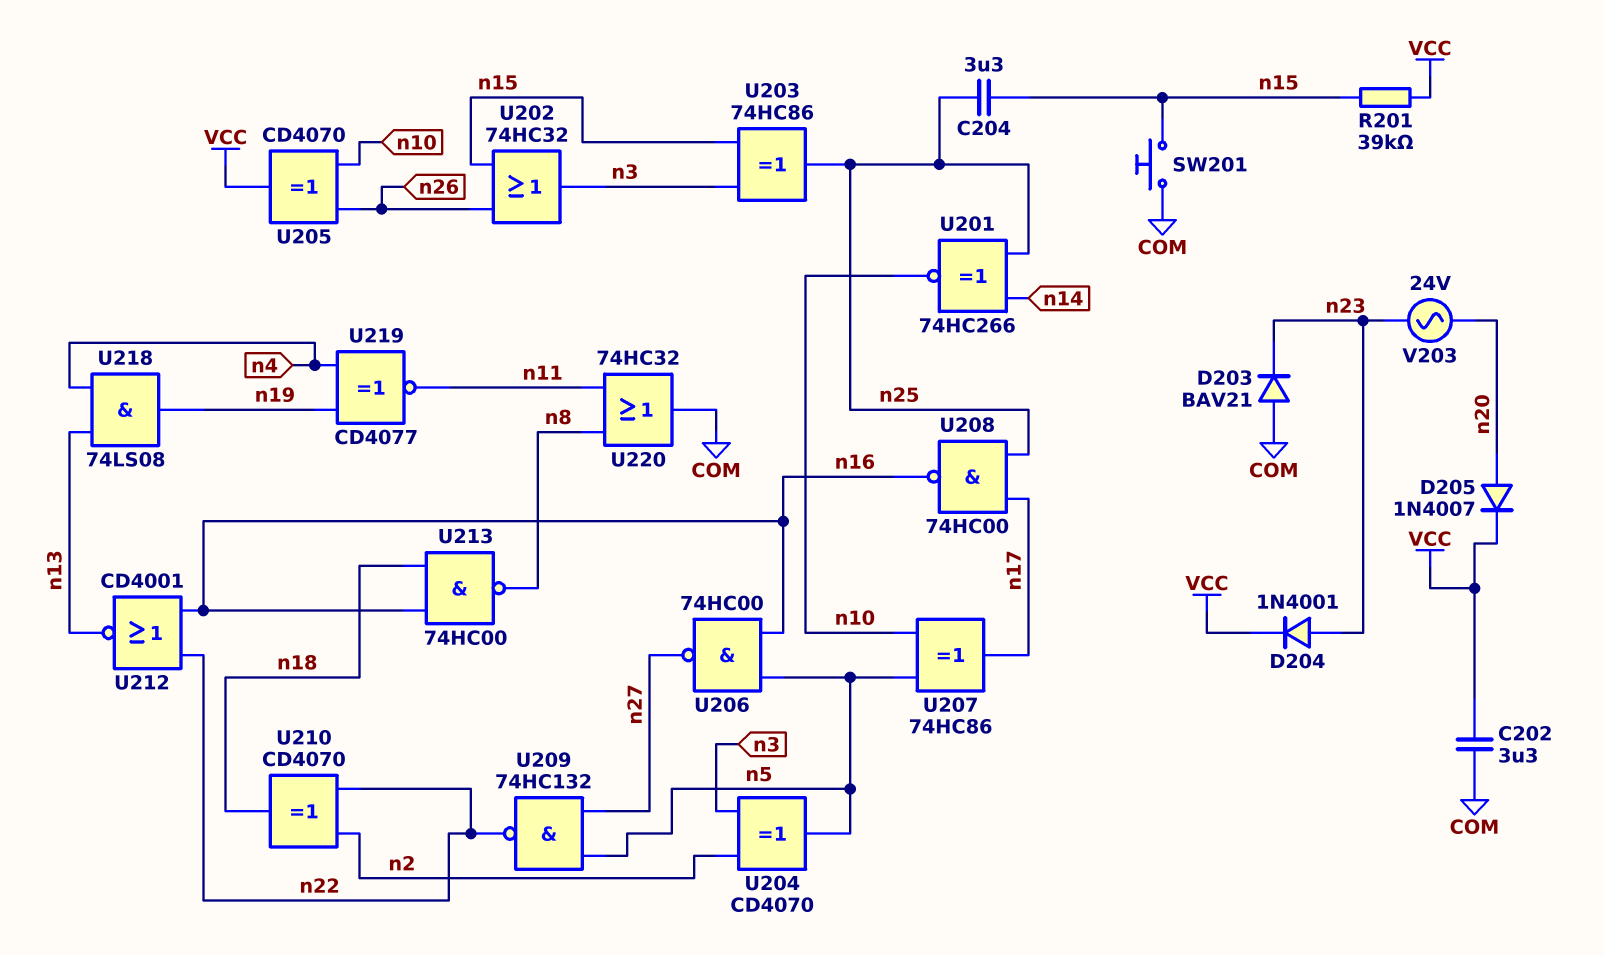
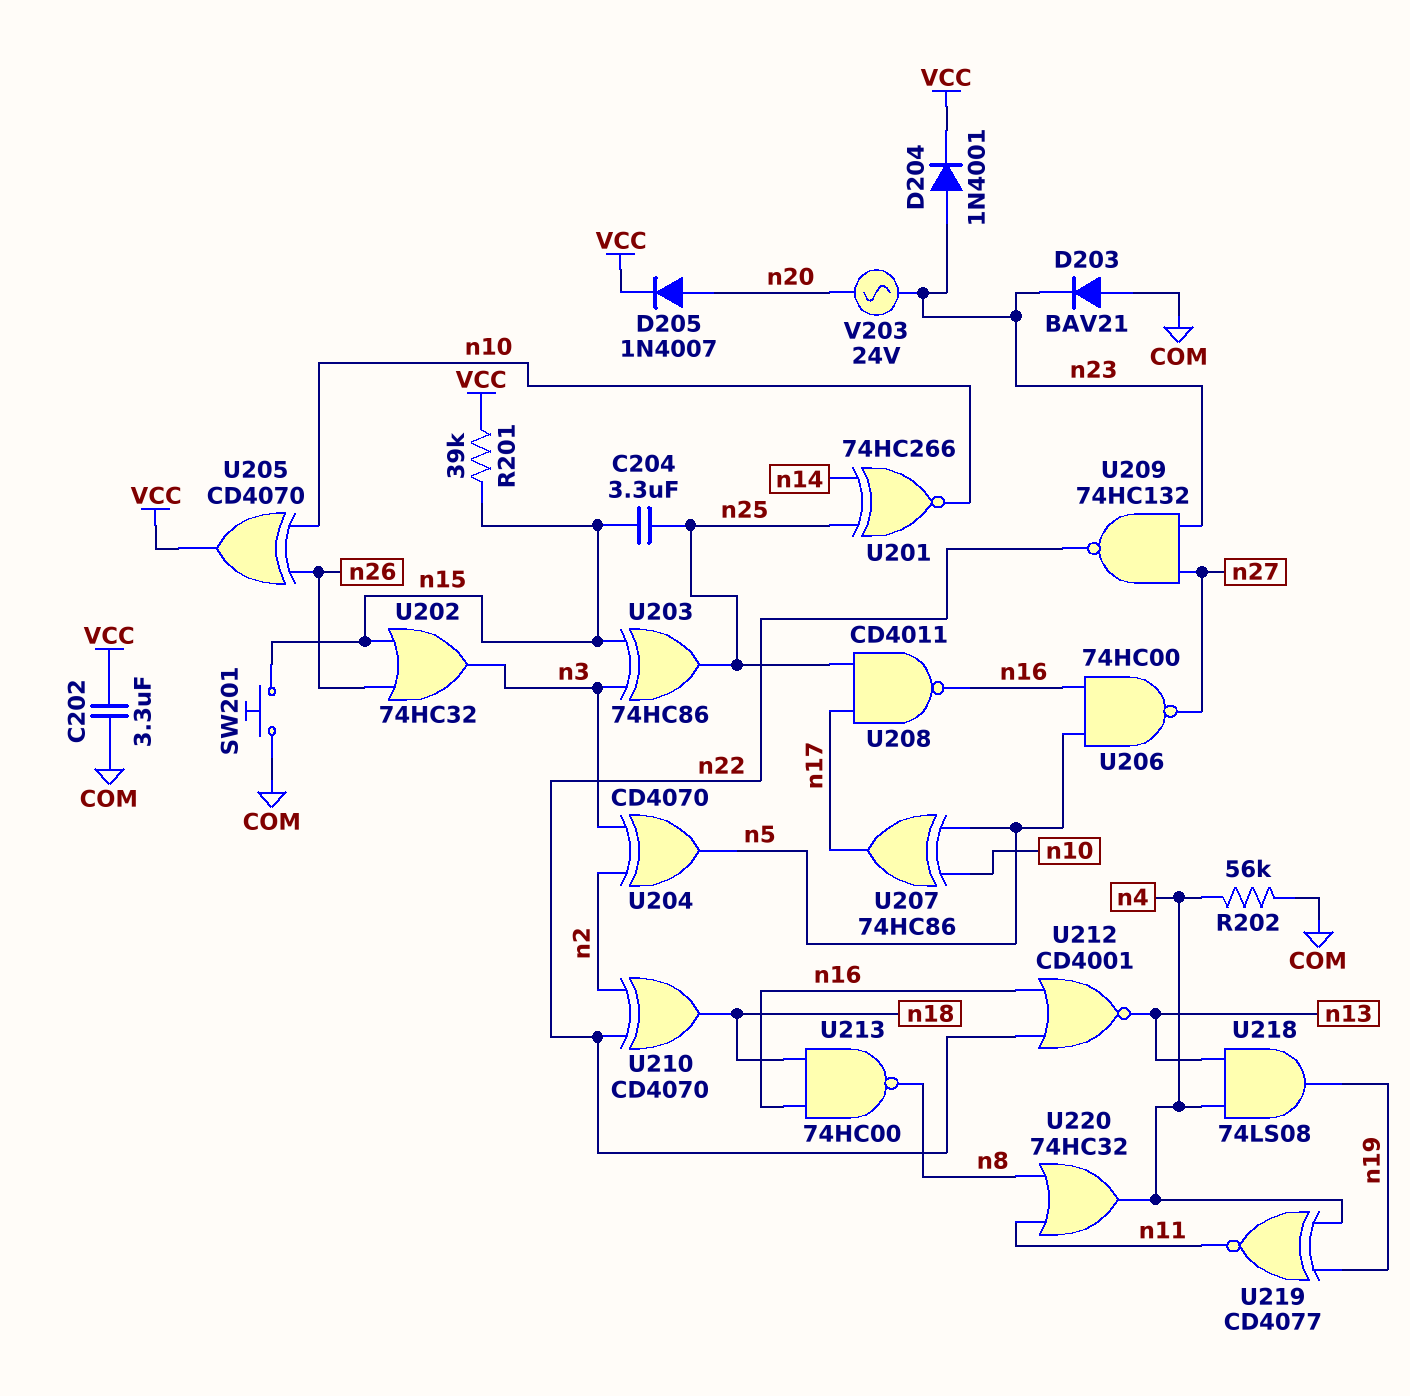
R202: none -> 56k (COM, n4)
U208: NAND 74HC00 (in n17, in n25, out n16) -> NAND CD4011 (in n17, in n25, out n16)
U209: NAND 74HC132 (in n5, in n27, out n22) -> NAND 74HC132 (in n23, in n27, out n22)
U220: OR 74HC32 (in n8, in n11, out COM) -> OR 74HC32 (in n8, in n11, out n4)

